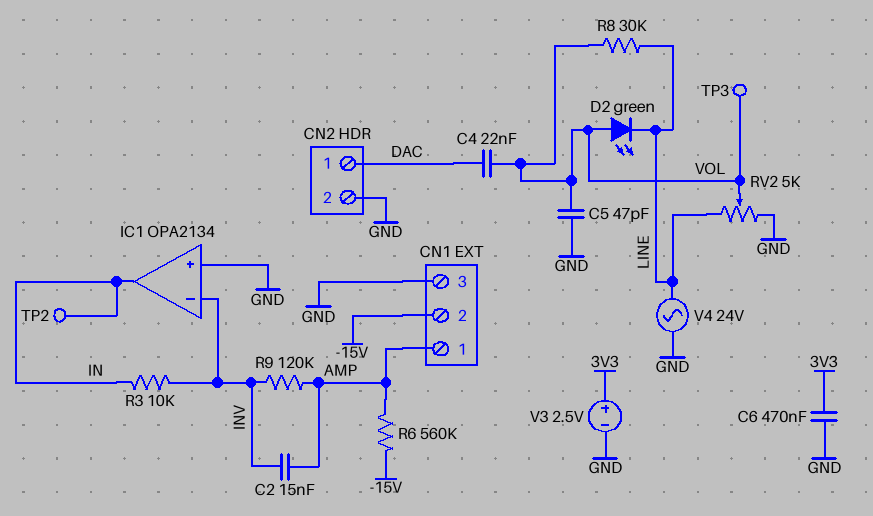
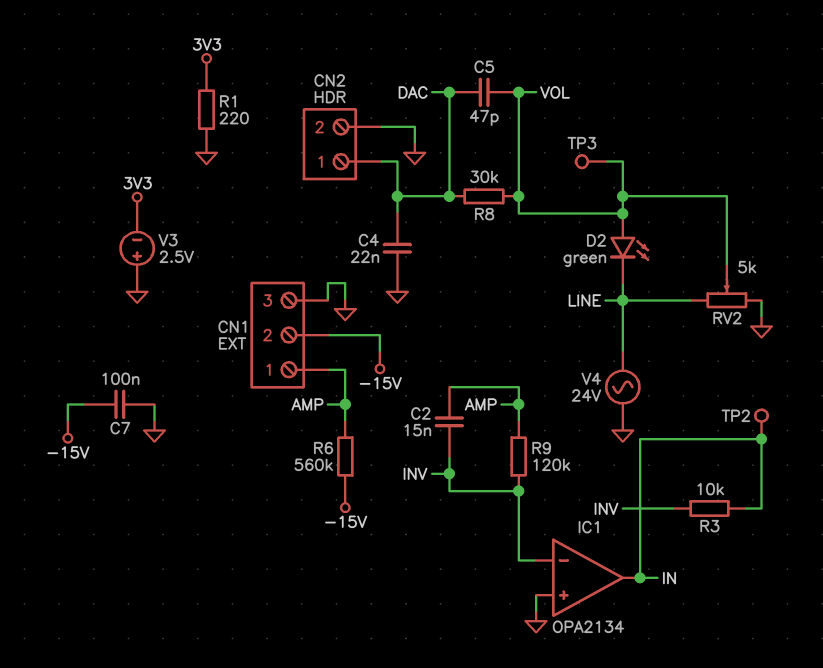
C4: 22nF (DAC, VOL) -> 22nF (DAC, GND)
C5: 47pF (GND, VOL) -> 47pF (DAC, VOL)
C6: 470nF (3V3, GND) -> none
C7: none -> 100nF (-15V, GND)
R1: none -> 220 (3V3, GND)
R8: 30k (LINE, VOL) -> 30k (DAC, VOL)
V3: 2.5V (plus 3V3, minus GND) -> 2.5V (plus GND, minus 3V3)

